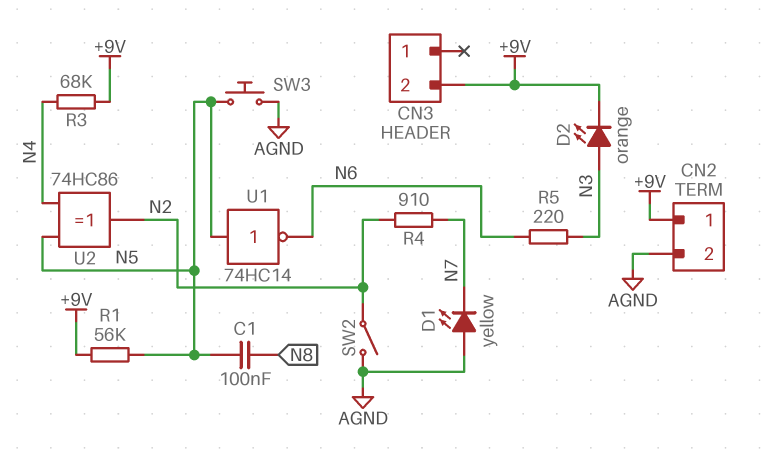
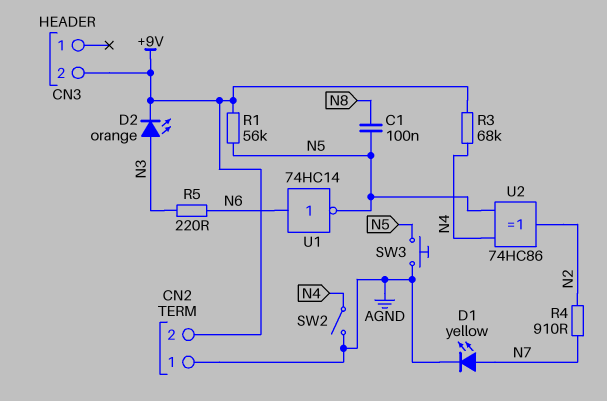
CN2 pin 1: +9V -> AGND
CN2 pin 2: AGND -> +9V
D1: LED yellow (A AGND, K N7) -> LED yellow (A N7, K AGND)
SW2: switch (AGND, N2) -> switch (AGND, N4)
U1: NOT 74HC14 (in N5, out N6) -> NOT 74HC14 (in N6, out N5)

